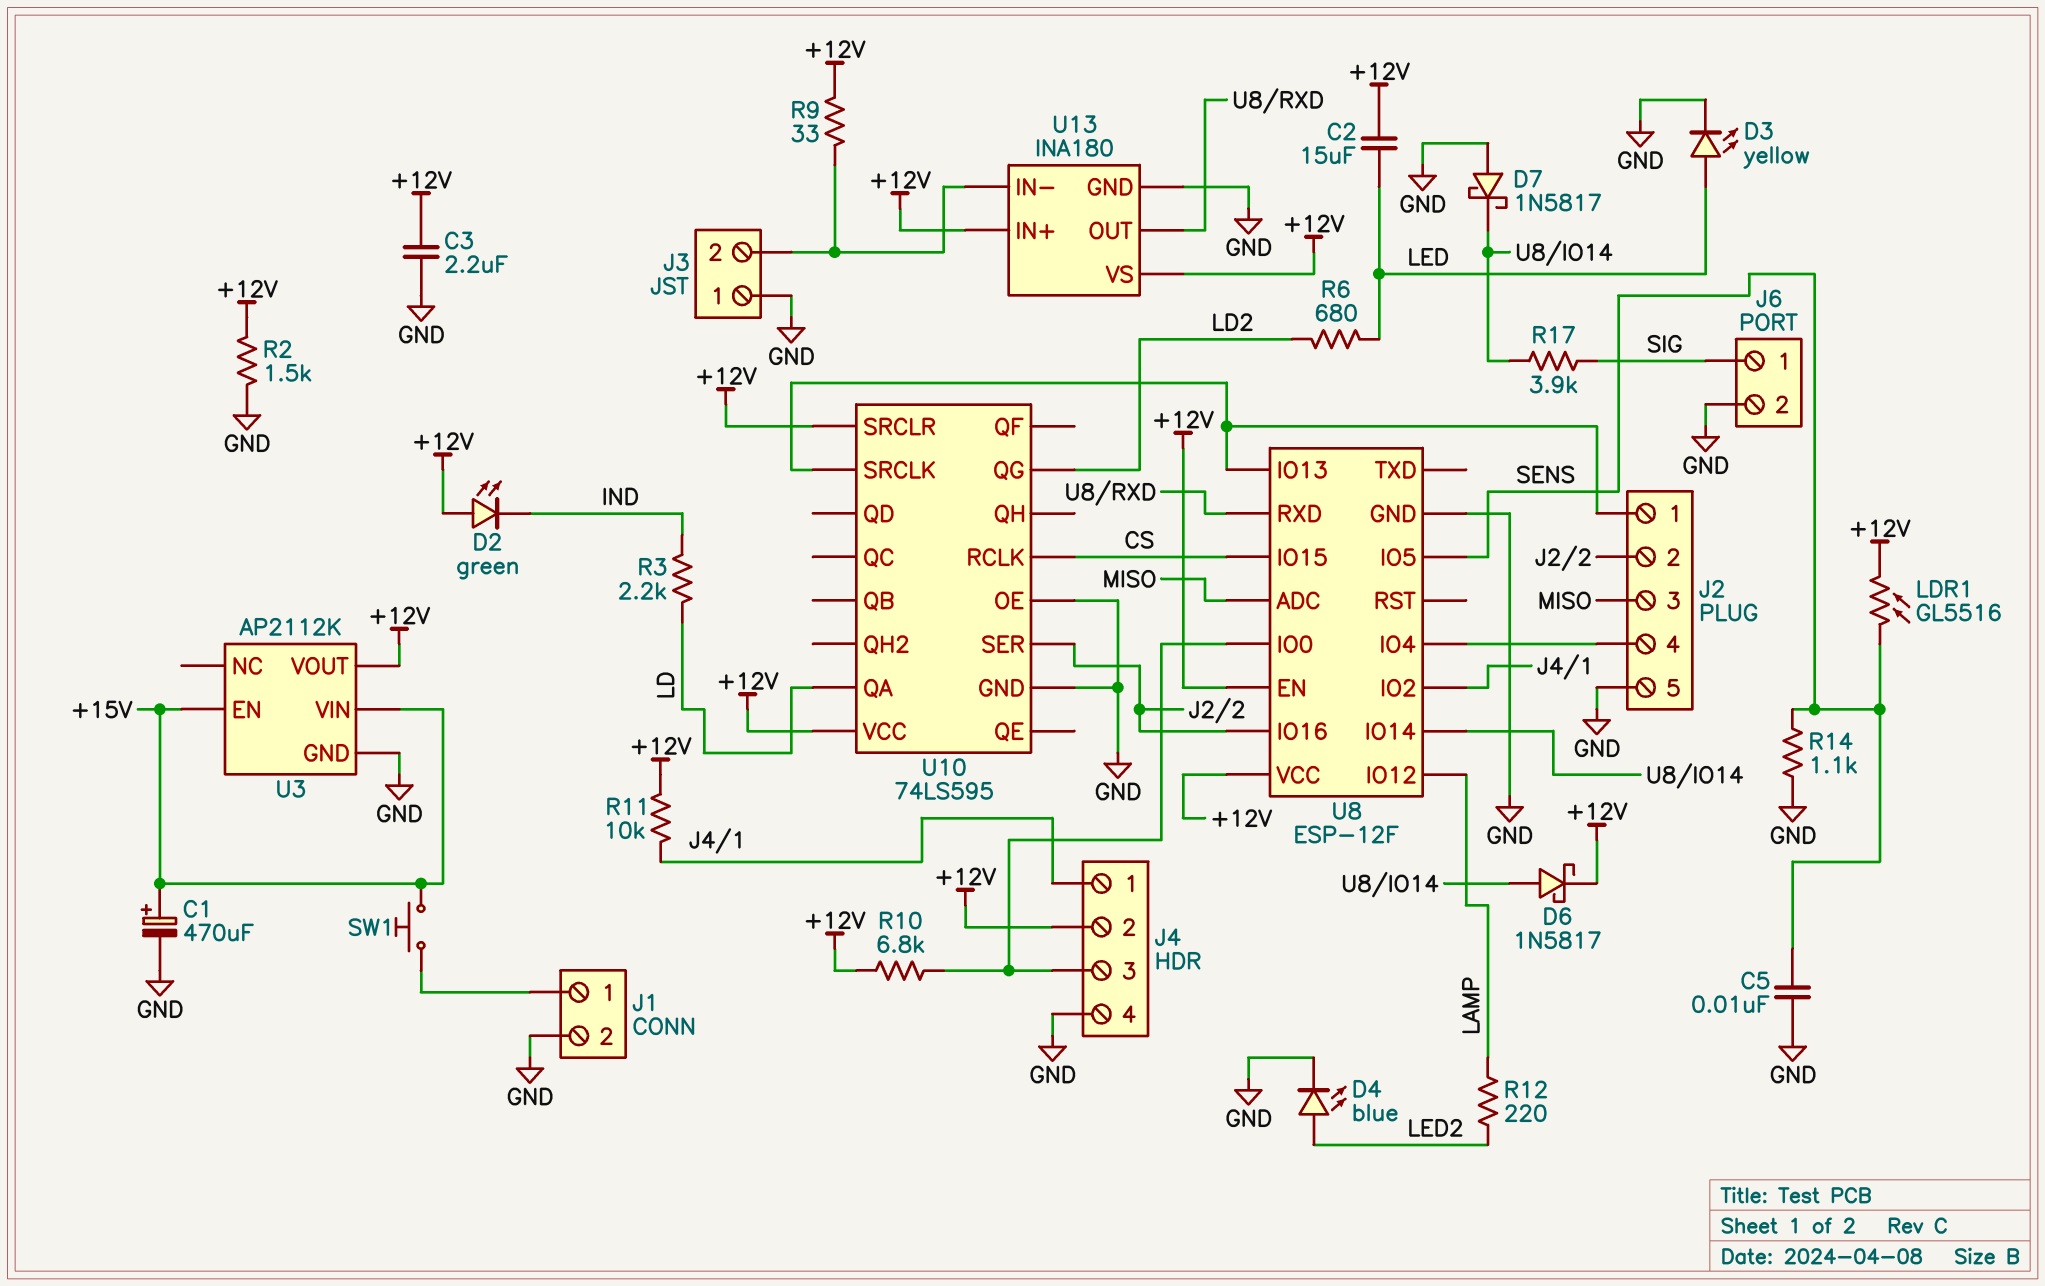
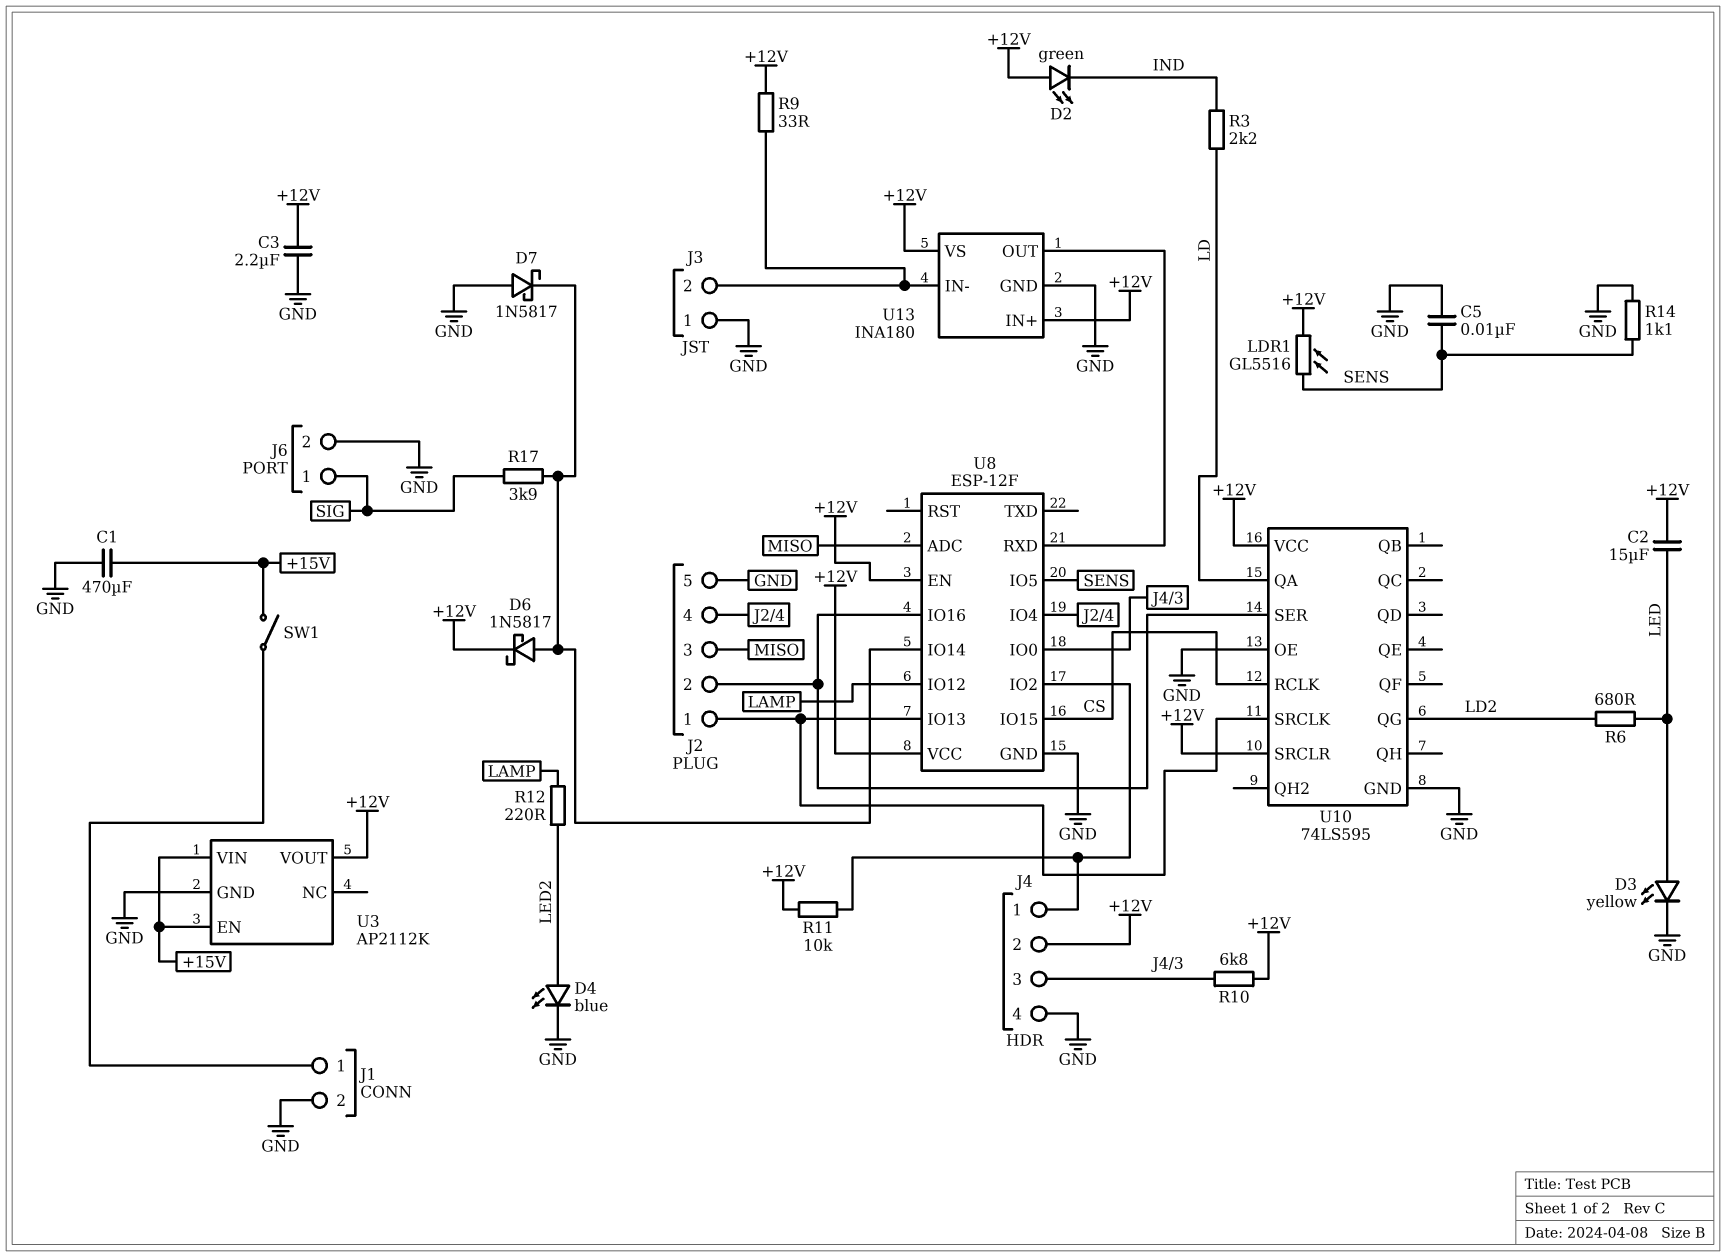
C1: 470uF (plus +15V, minus GND) -> 470uF (+15V, GND)
R2: 1.5k (+12V, GND) -> none
SW1: button (+15V, J1/1) -> switch (+15V, J1/1)

